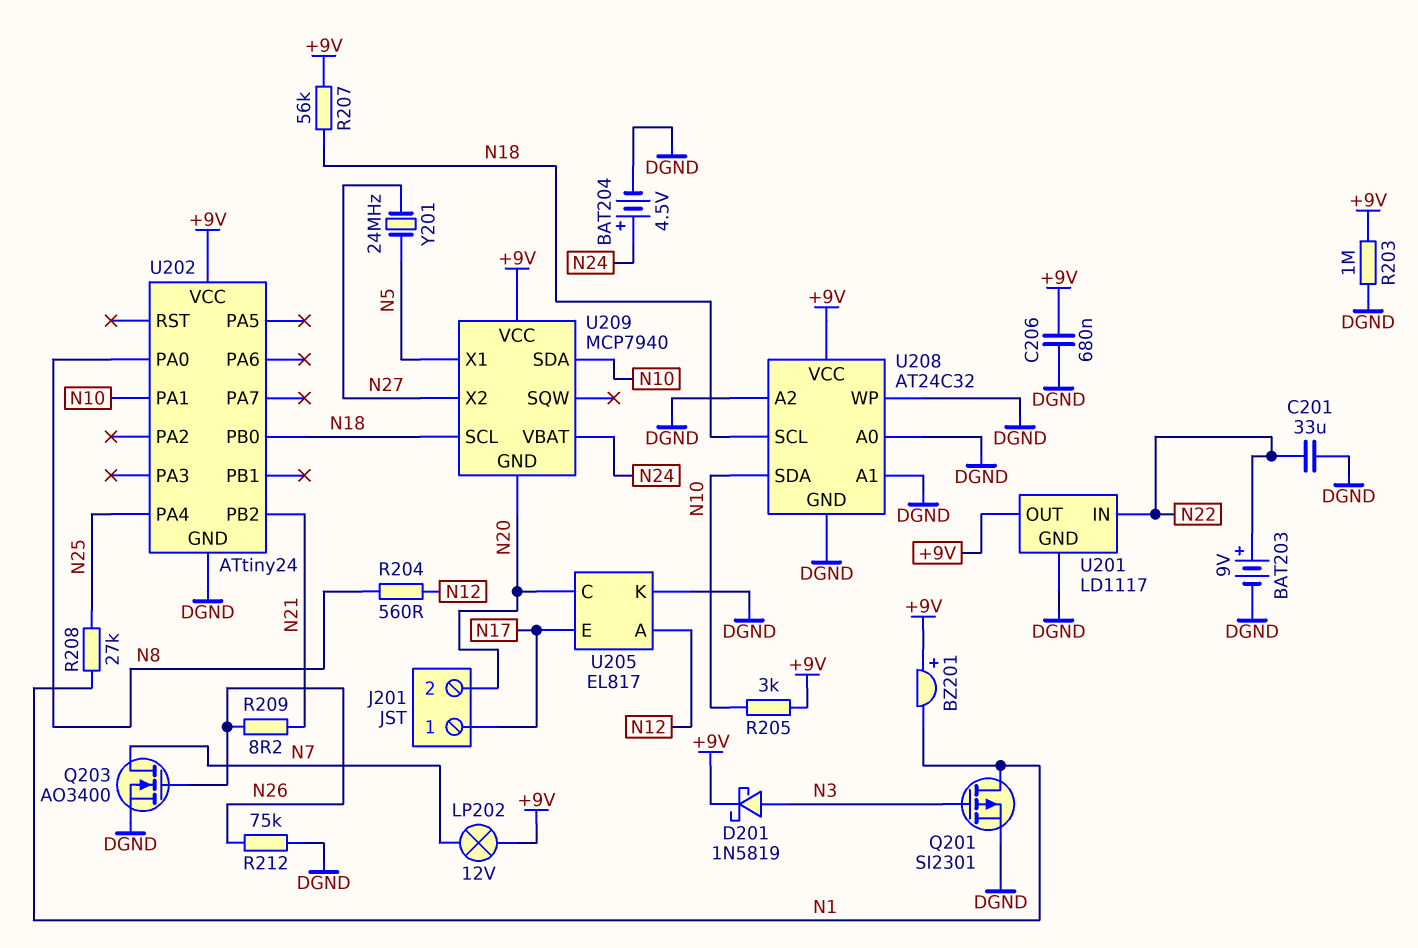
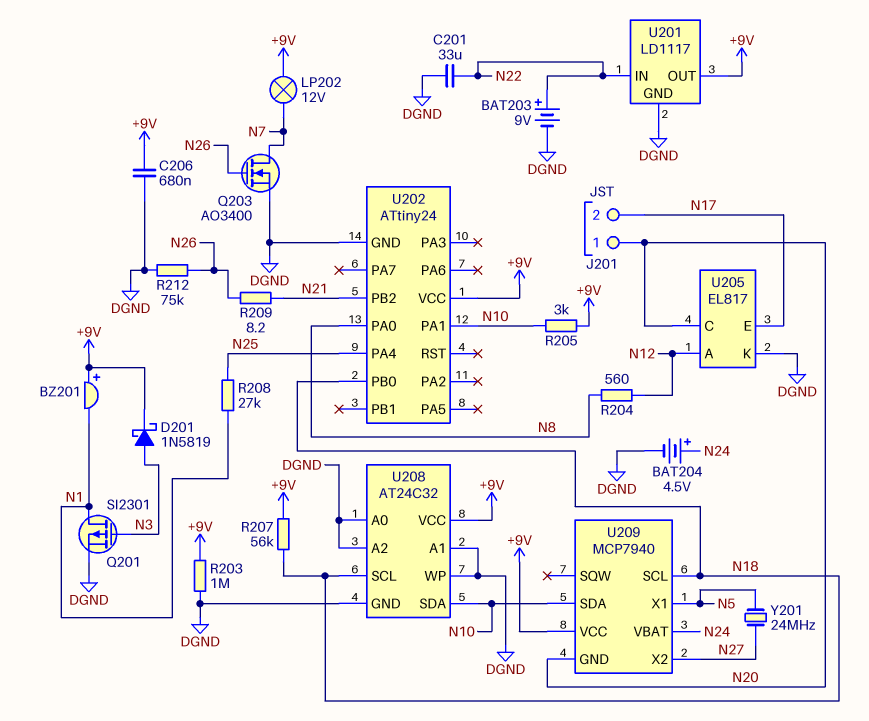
J201 pin 1: N17 -> N20
J201 pin 2: N20 -> N17

